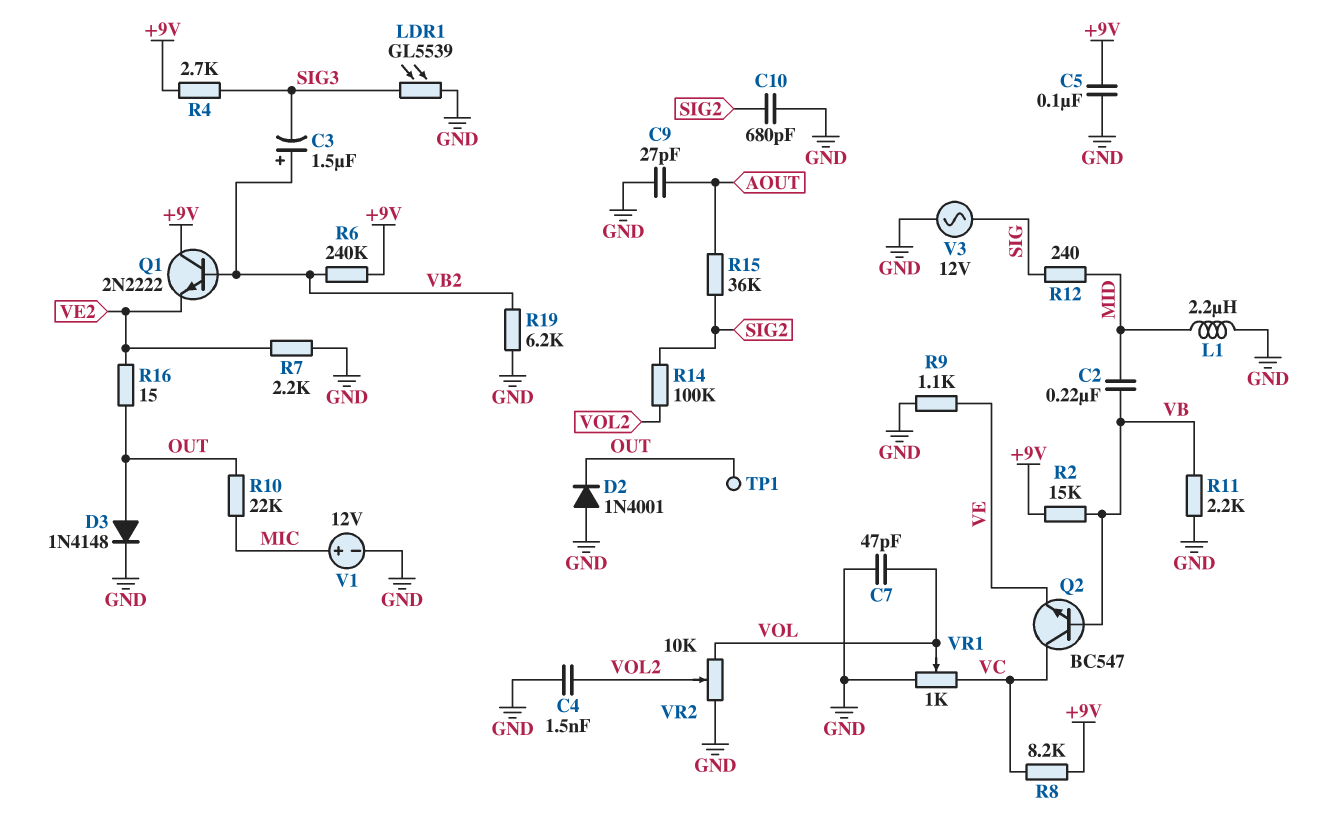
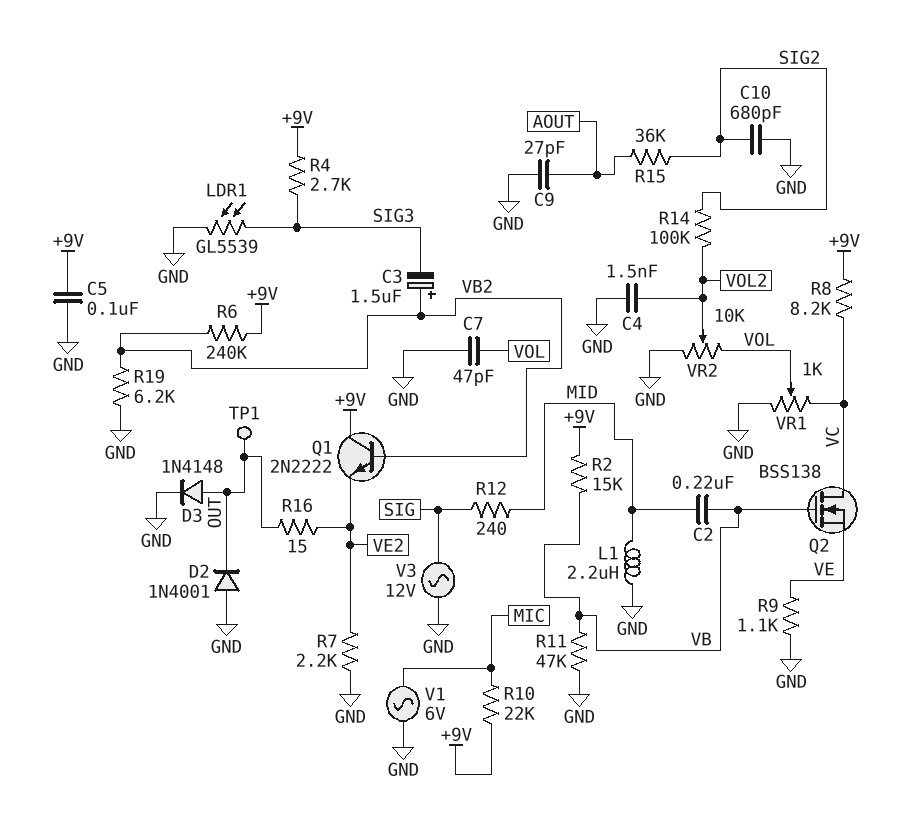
Q2: NPN BC547 (B VB, C VC, E VE) -> NMOS BSS138 (G VB, D VC, S VE)
R10: 22k (MIC, OUT) -> 22k (+9V, MIC)
R11: 2.2k (GND, VB) -> 47k (GND, VB)
V1: 12V (plus MIC, minus GND) -> AC 6V (GND, MIC)

